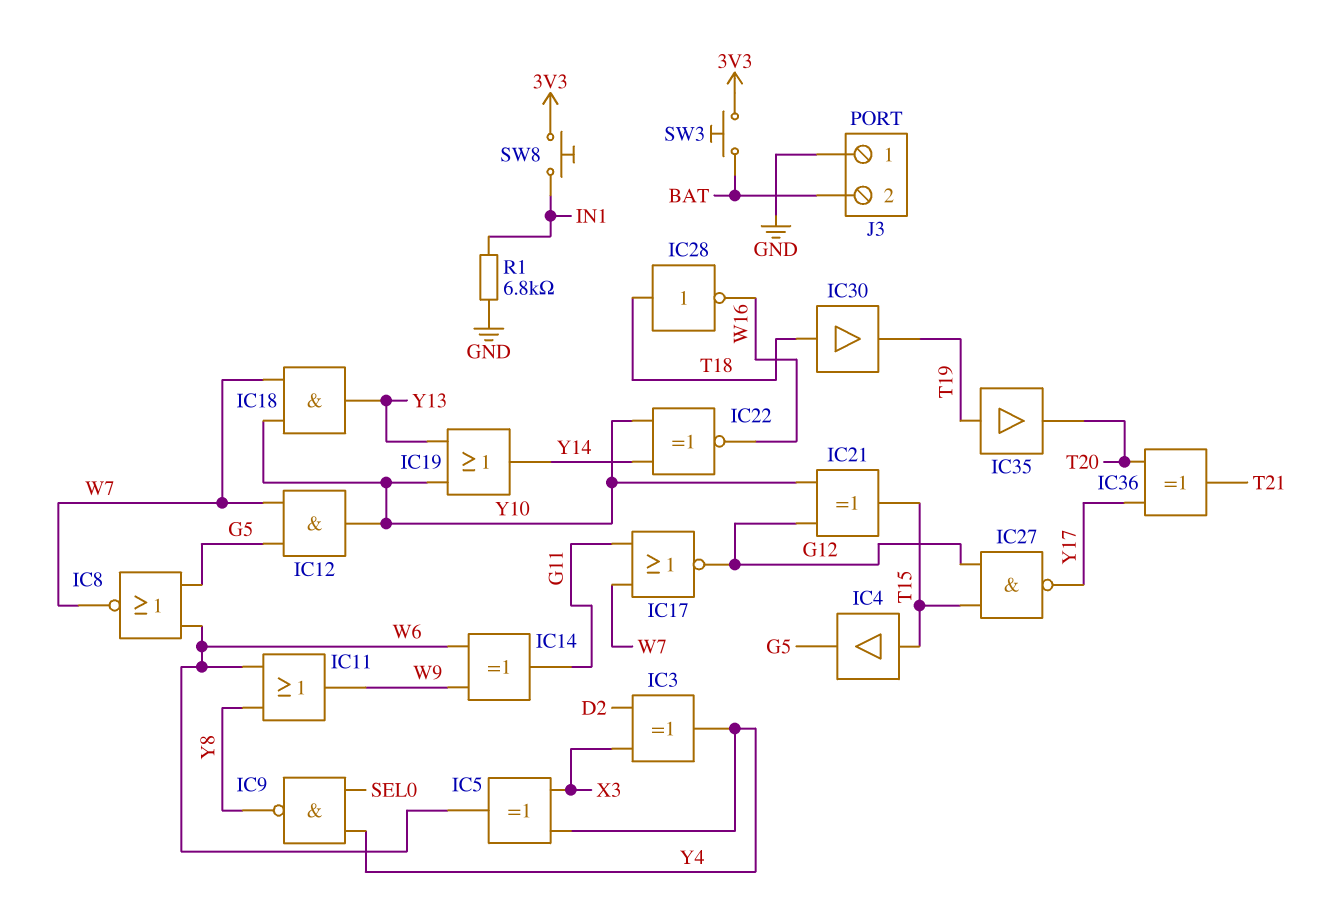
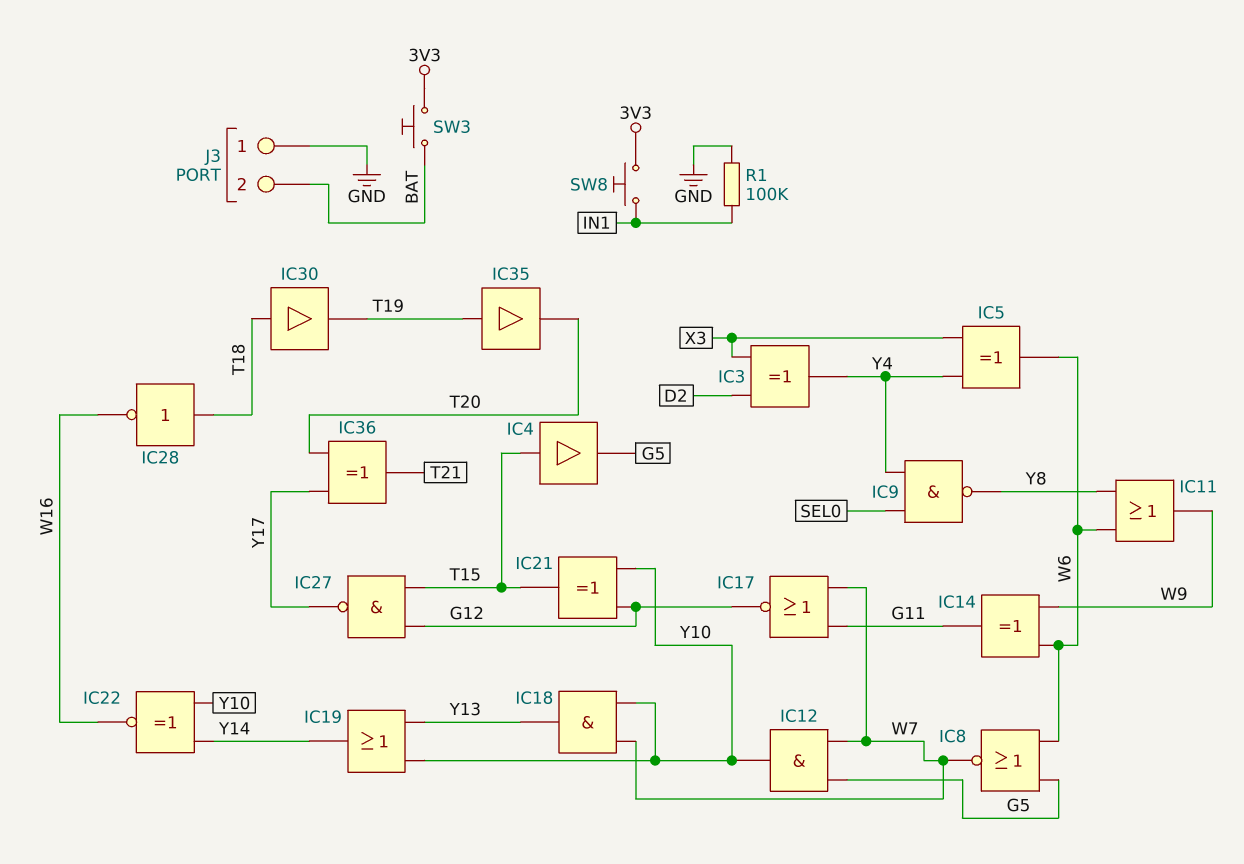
R1: 6.8k (GND, IN1) -> 100k (GND, IN1)

